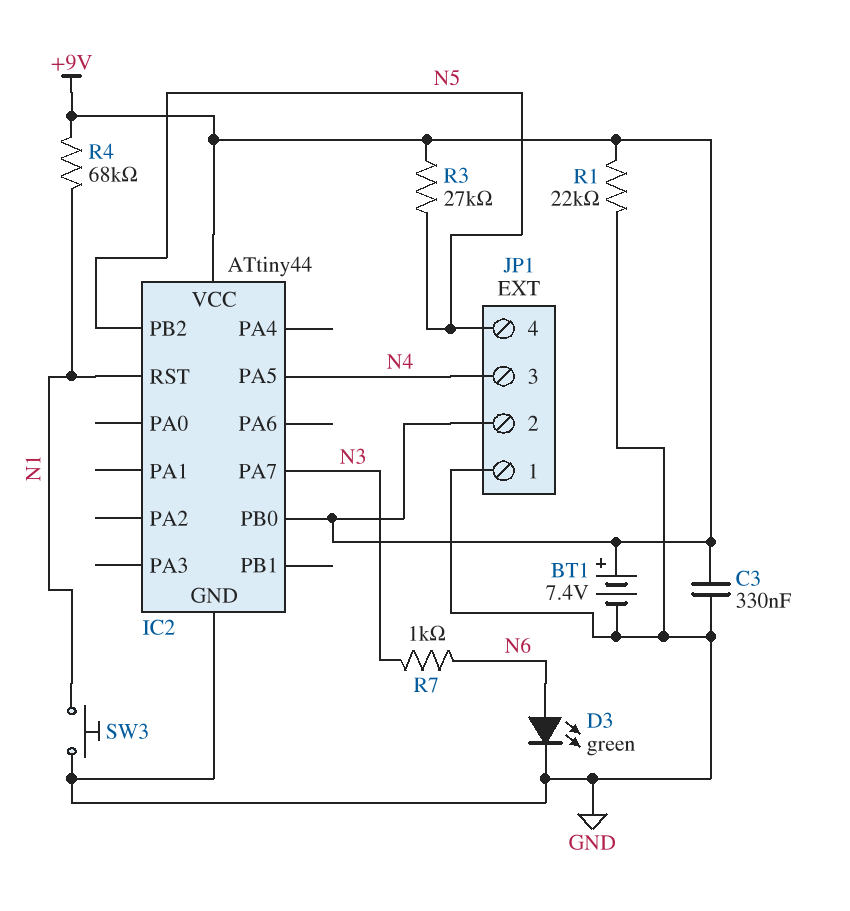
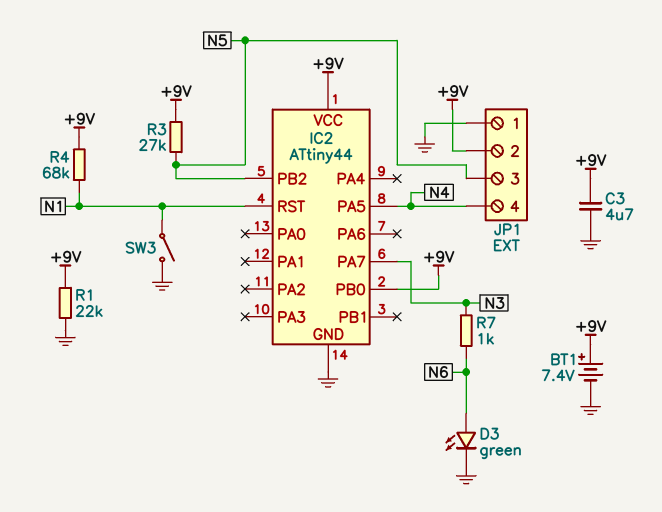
C3: 330nF (+9V, GND) -> 4.7uF (+9V, GND)
JP1 pin 3: N4 -> N5
JP1 pin 4: N5 -> N4
SW3: button (GND, N1) -> switch (GND, N1)

